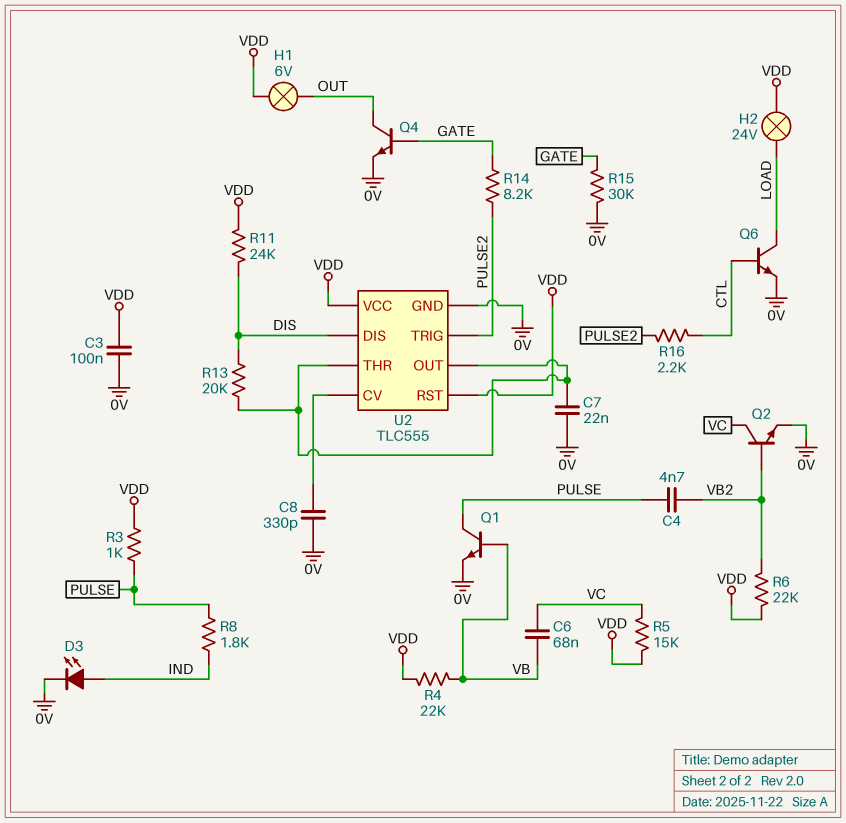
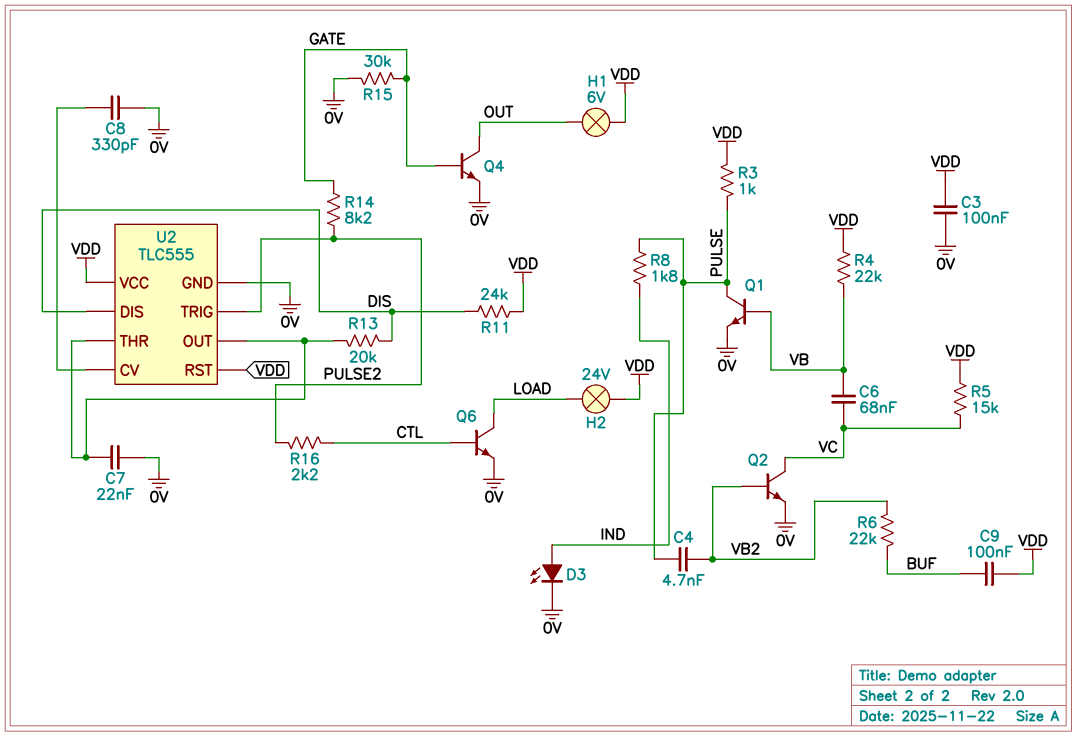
C9: none -> 100nF (BUF, VDD)
R6: 22k (VB2, VDD) -> 22k (BUF, VB2)

